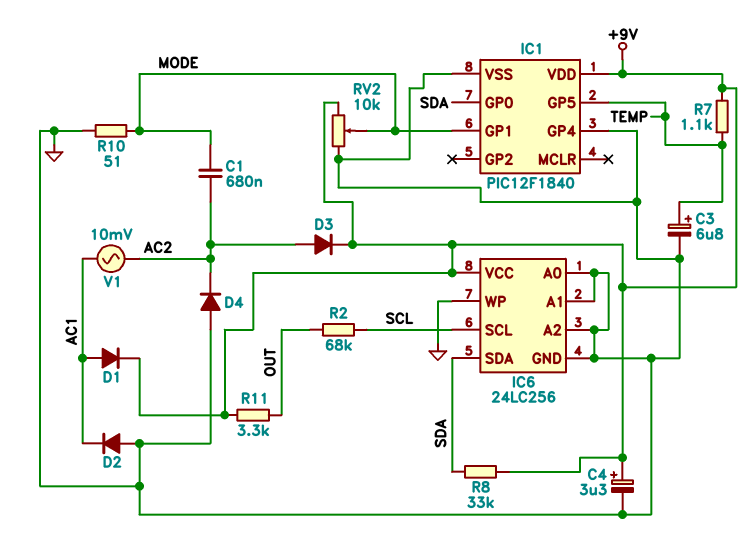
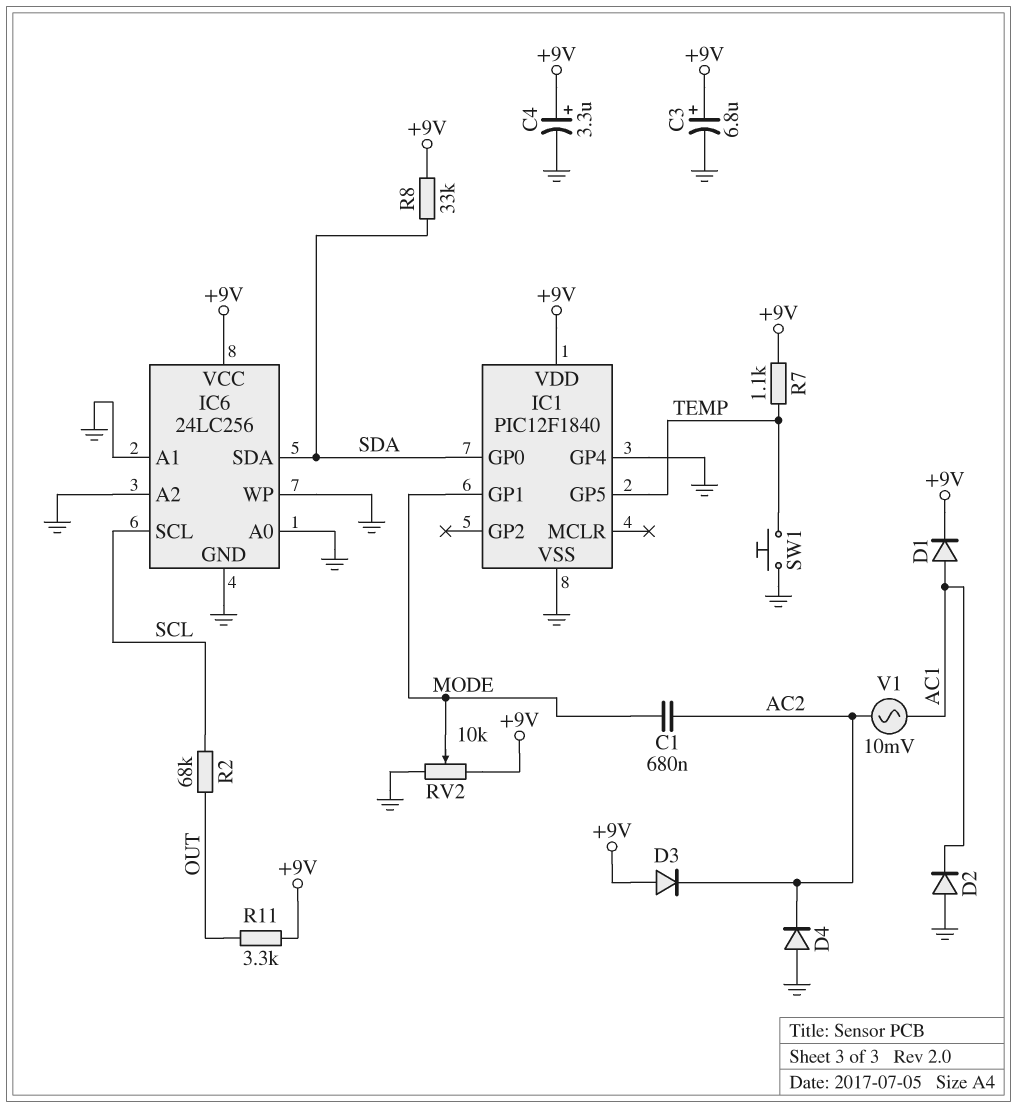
C3: 6.8uF (plus TEMP, minus GND) -> 6.8uF (plus +9V, minus GND)
D3: diode (A AC2, K +9V) -> diode (A +9V, K AC2)
R10: 51 (GND, MODE) -> none
SW1: none -> button (GND, TEMP)

